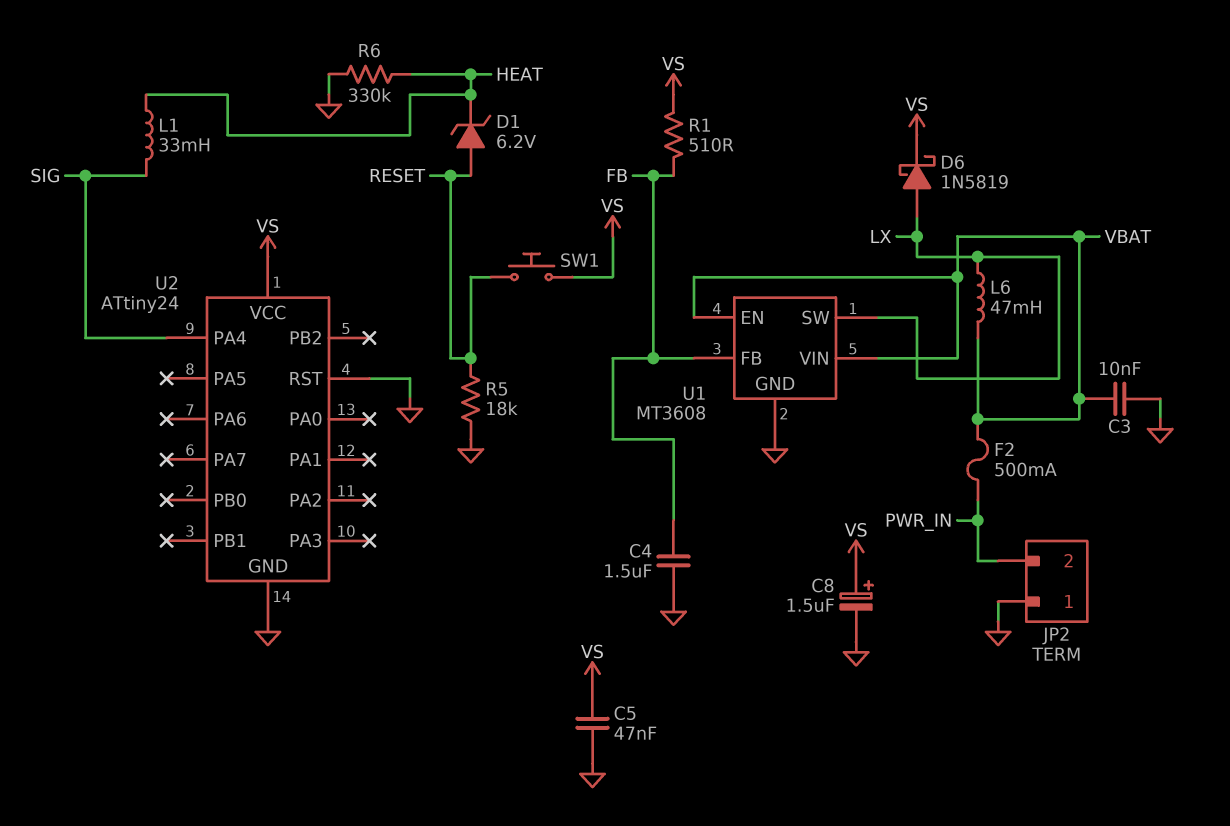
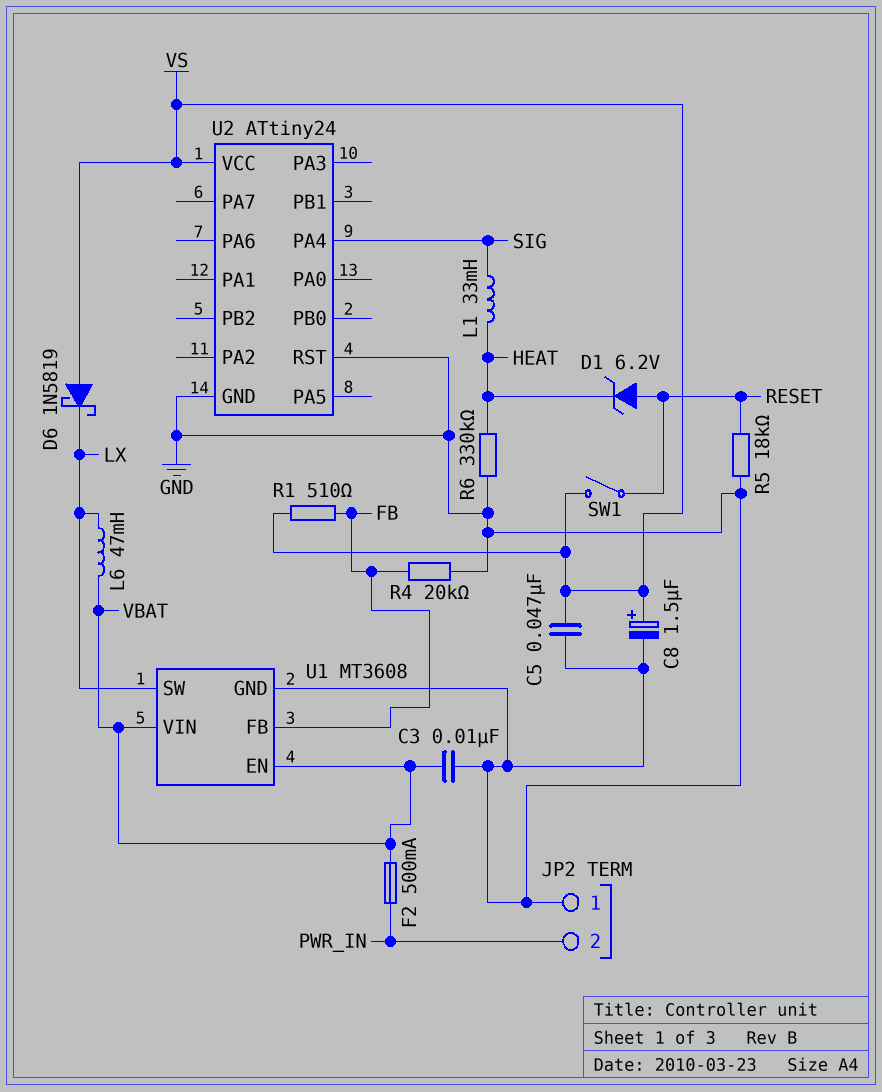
C4: 1.5uF (FB, GND) -> none
D6: schottky 1N5819 (A LX, K VS) -> schottky 1N5819 (A VS, K LX)
R4: none -> 20k (FB, GND)
SW1: button (RESET, VS) -> switch (RESET, VS)

